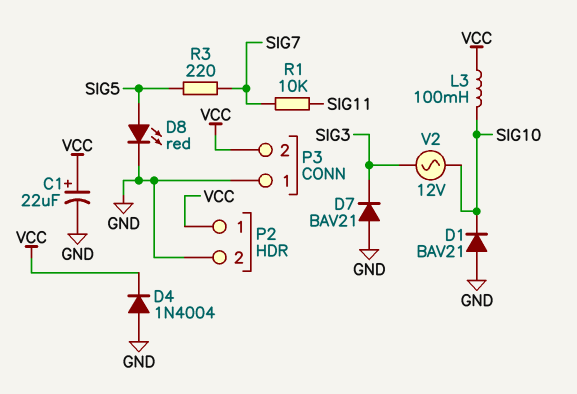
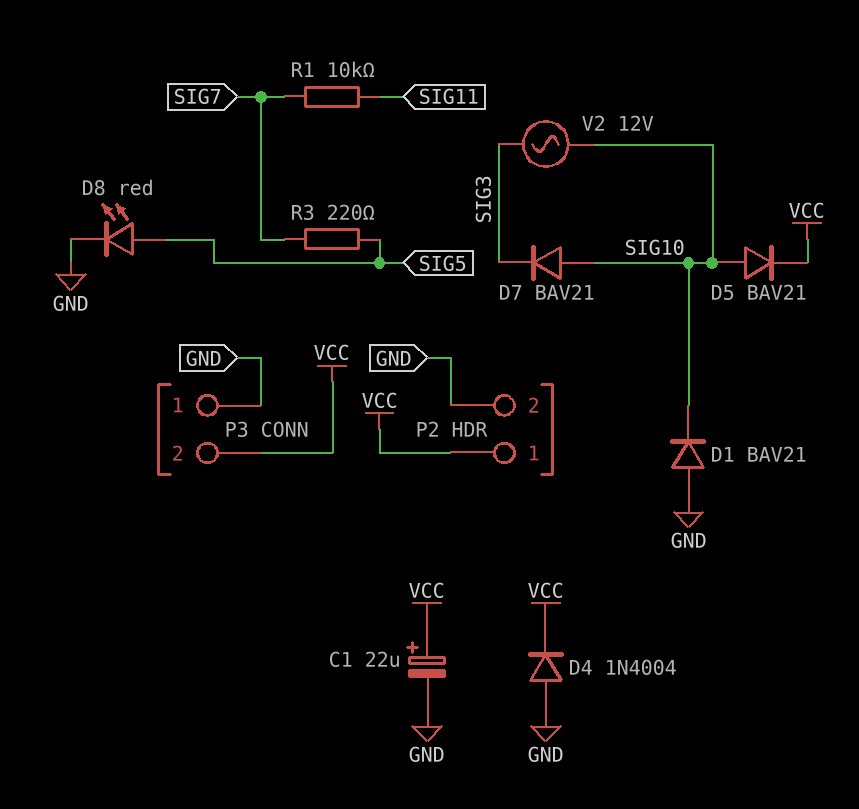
D5: none -> diode BAV21 (A SIG10, K VCC)
D7: diode BAV21 (A GND, K SIG3) -> diode BAV21 (A SIG10, K SIG3)
L3: 100mH (SIG10, VCC) -> none

